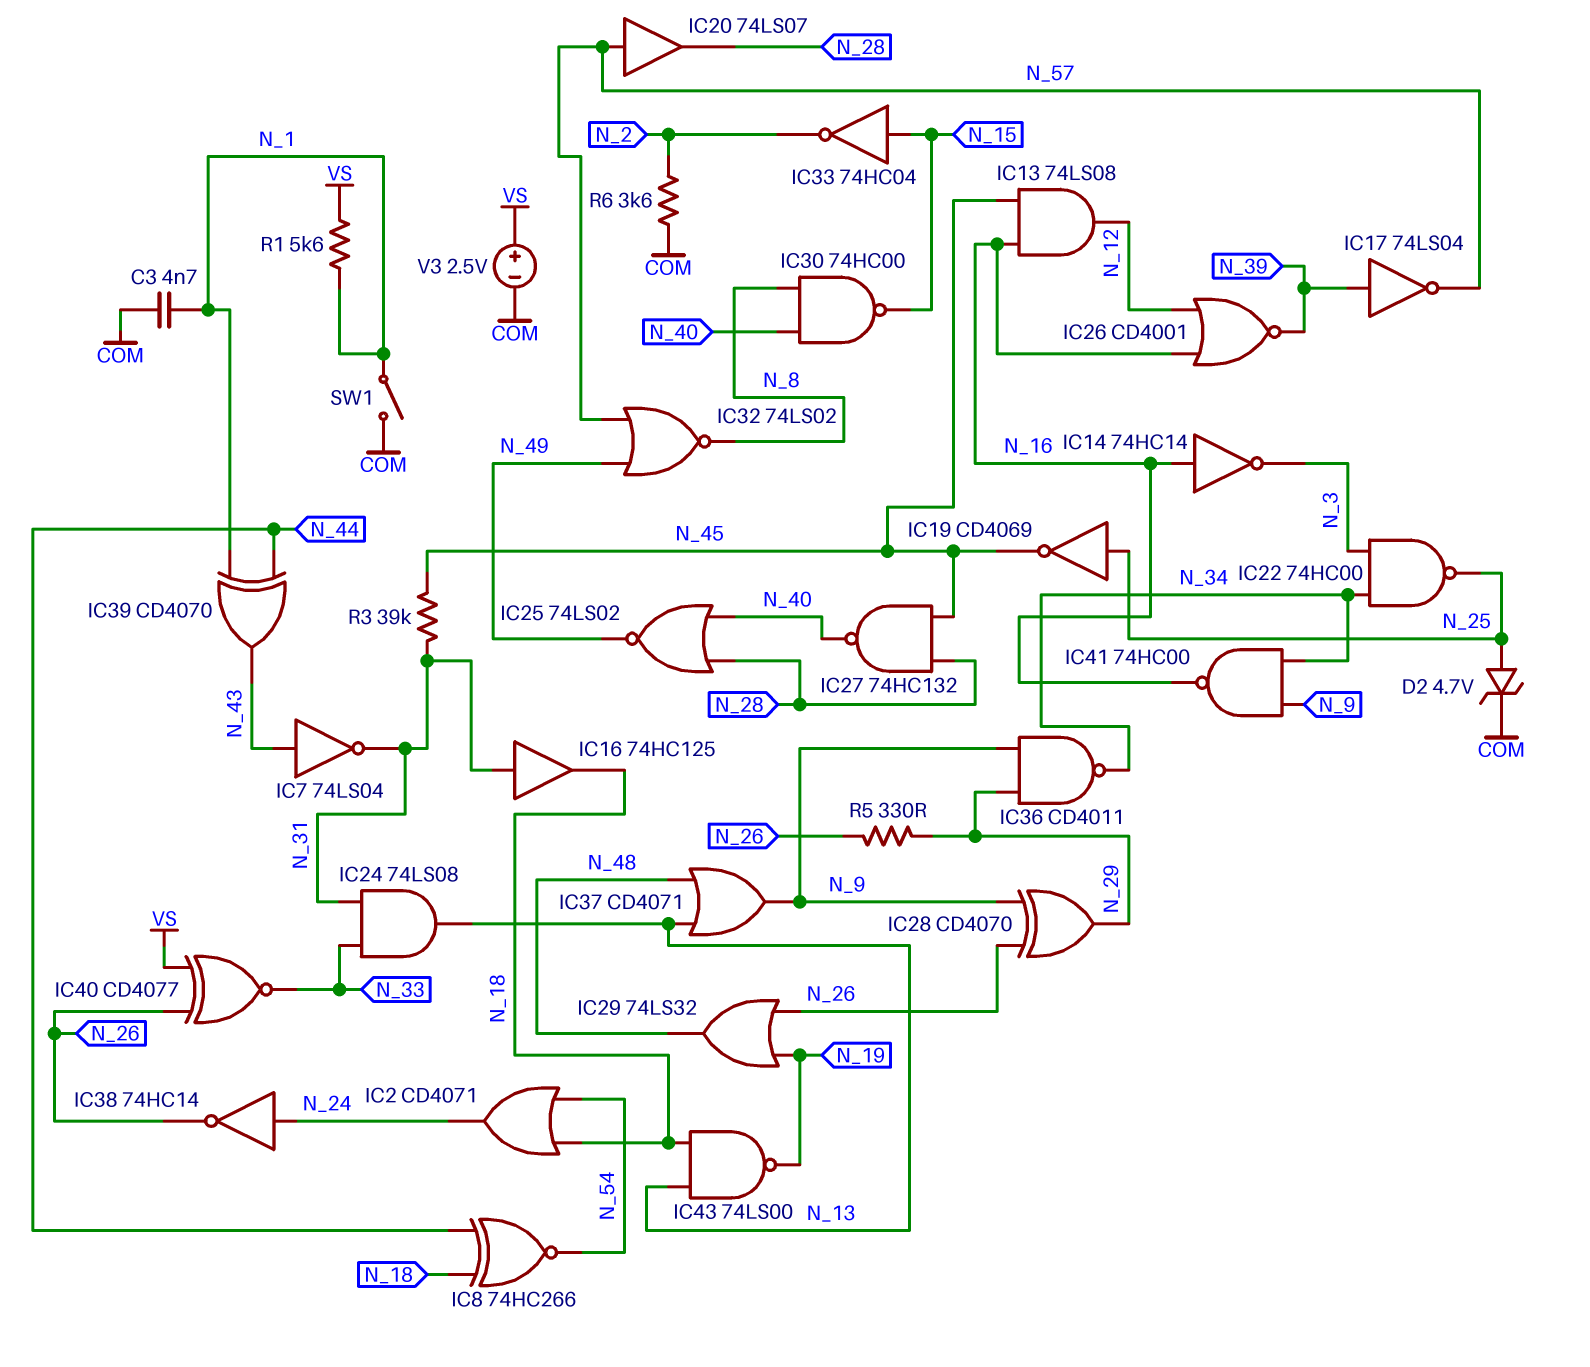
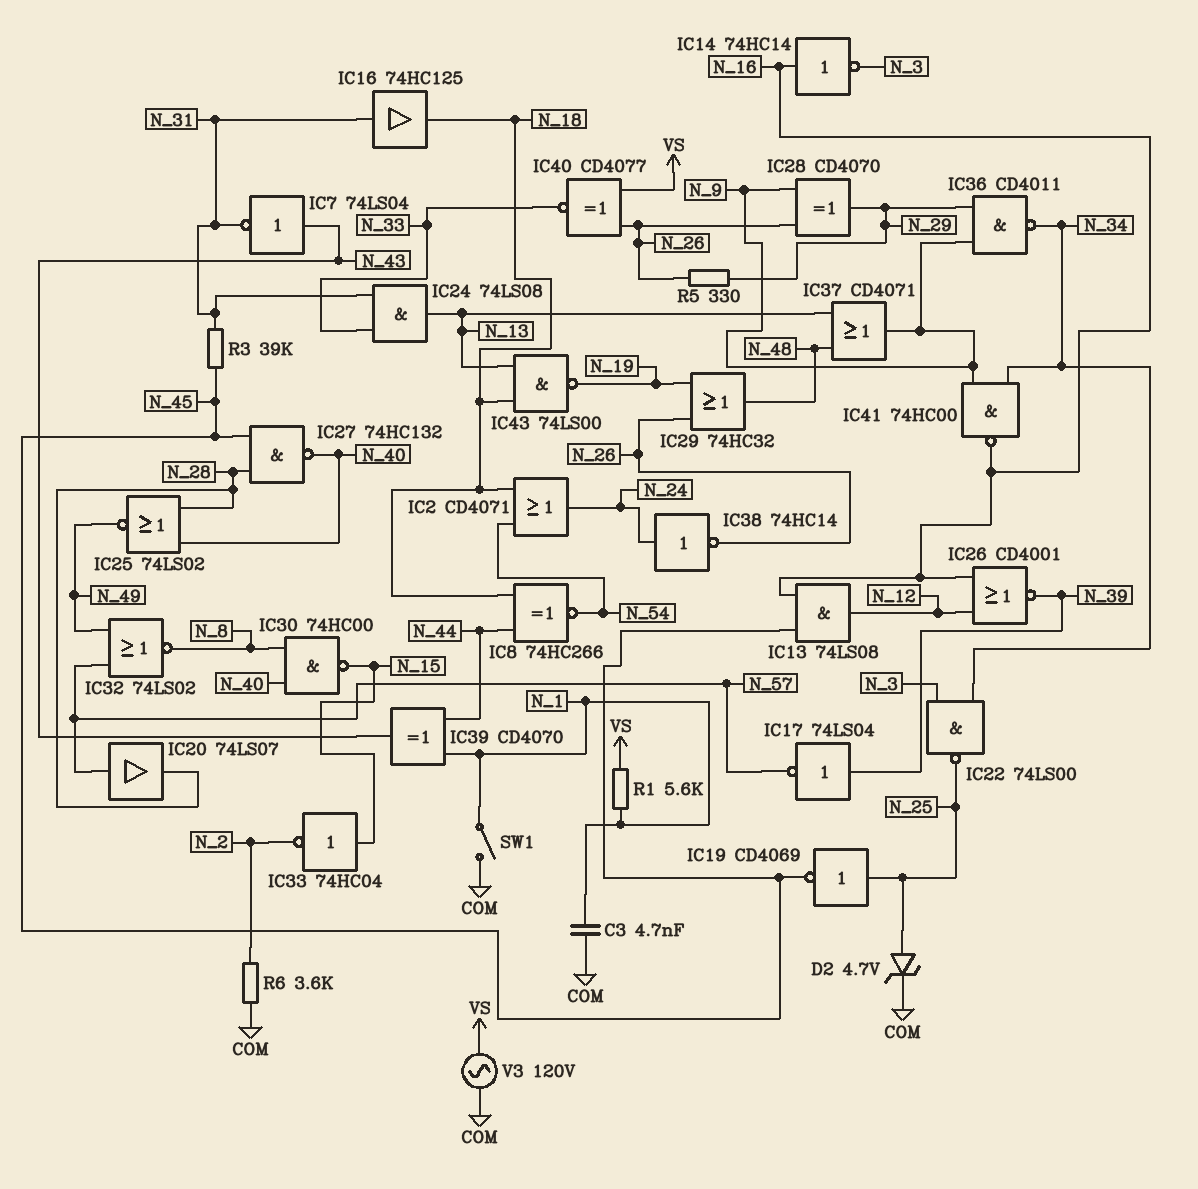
IC22: NAND 74HC00 (in N_3, in N_34, out N_25) -> NAND 74LS00 (in N_3, in N_34, out N_25)
IC29: OR 74LS32 (in N_19, in N_26, out N_48) -> OR 74HC32 (in N_19, in N_26, out N_48)
V3: 2.5V (plus VS, minus COM) -> AC 120V (COM, VS)

